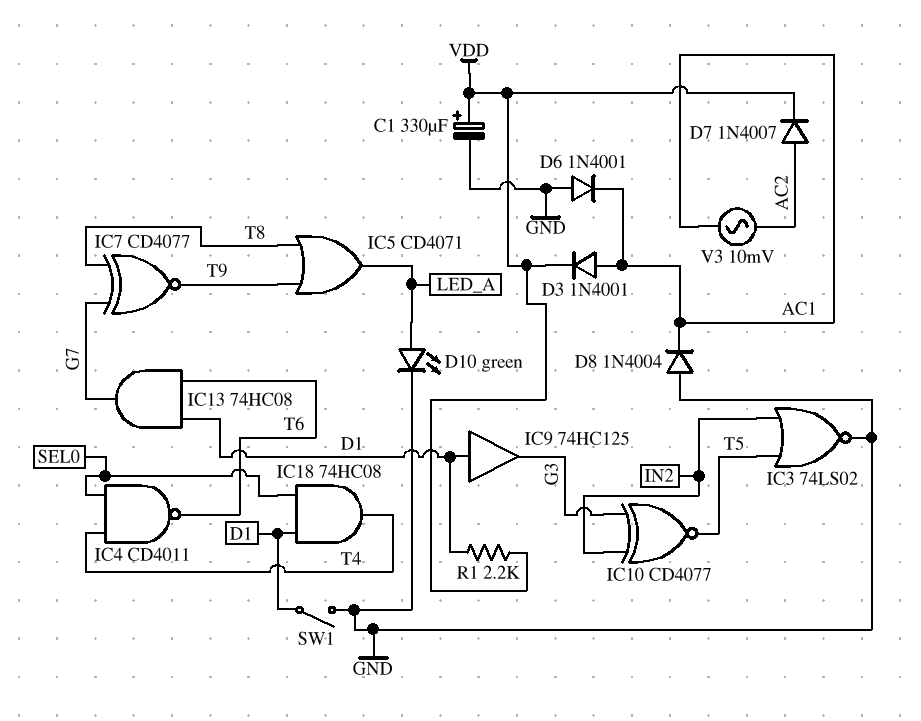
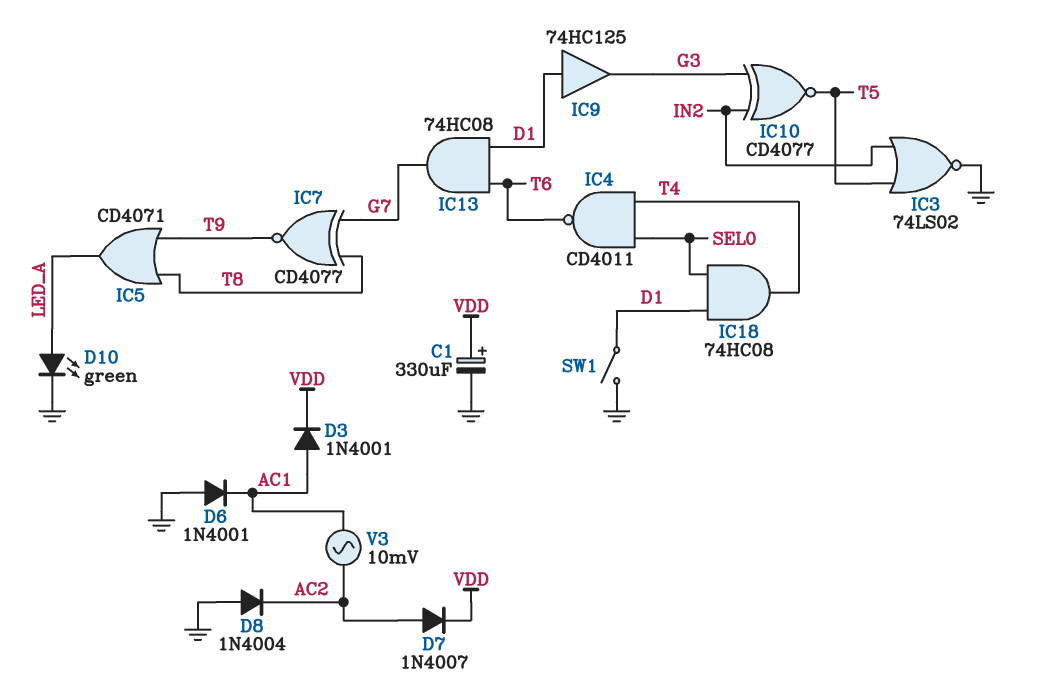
D8: diode 1N4004 (A GND, K AC1) -> diode 1N4004 (A GND, K AC2)
R1: 2.2k (D1, VDD) -> none

